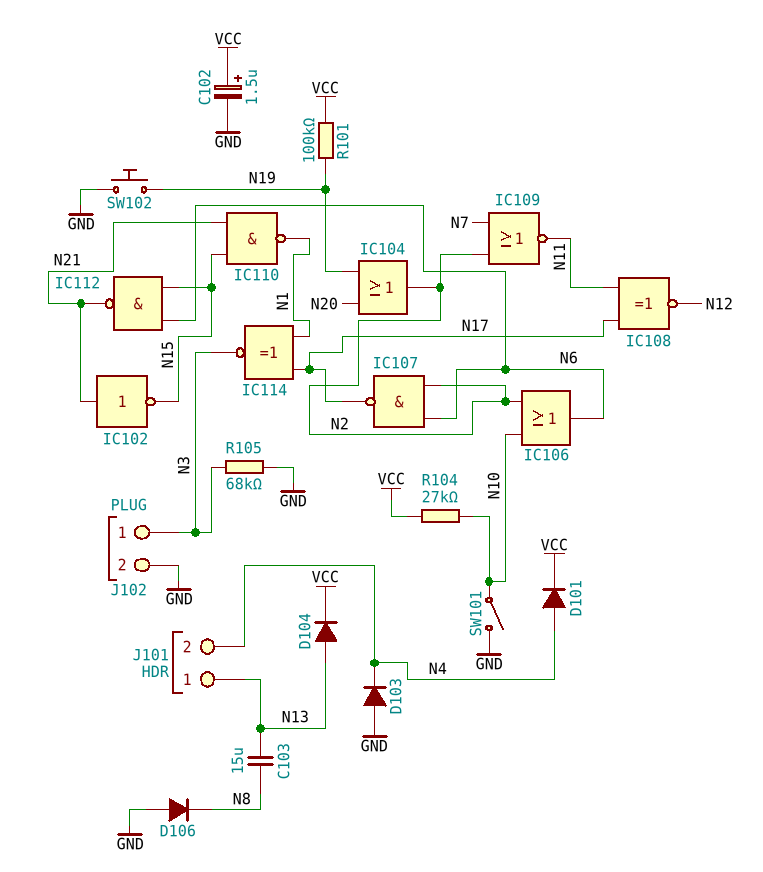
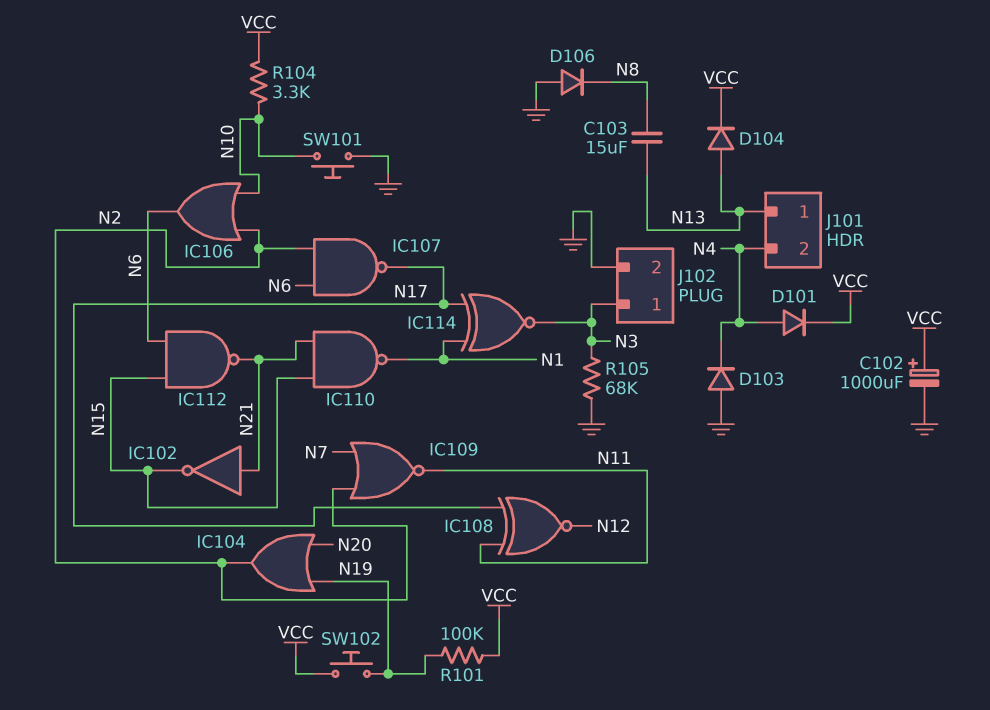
C102: 1.5uF (plus VCC, minus GND) -> 1000uF (plus VCC, minus GND)
R104: 27k (N10, VCC) -> 3.3k (N10, VCC)
SW101: switch (GND, N10) -> button (GND, N10)
SW102: button (GND, N19) -> button (N19, VCC)

